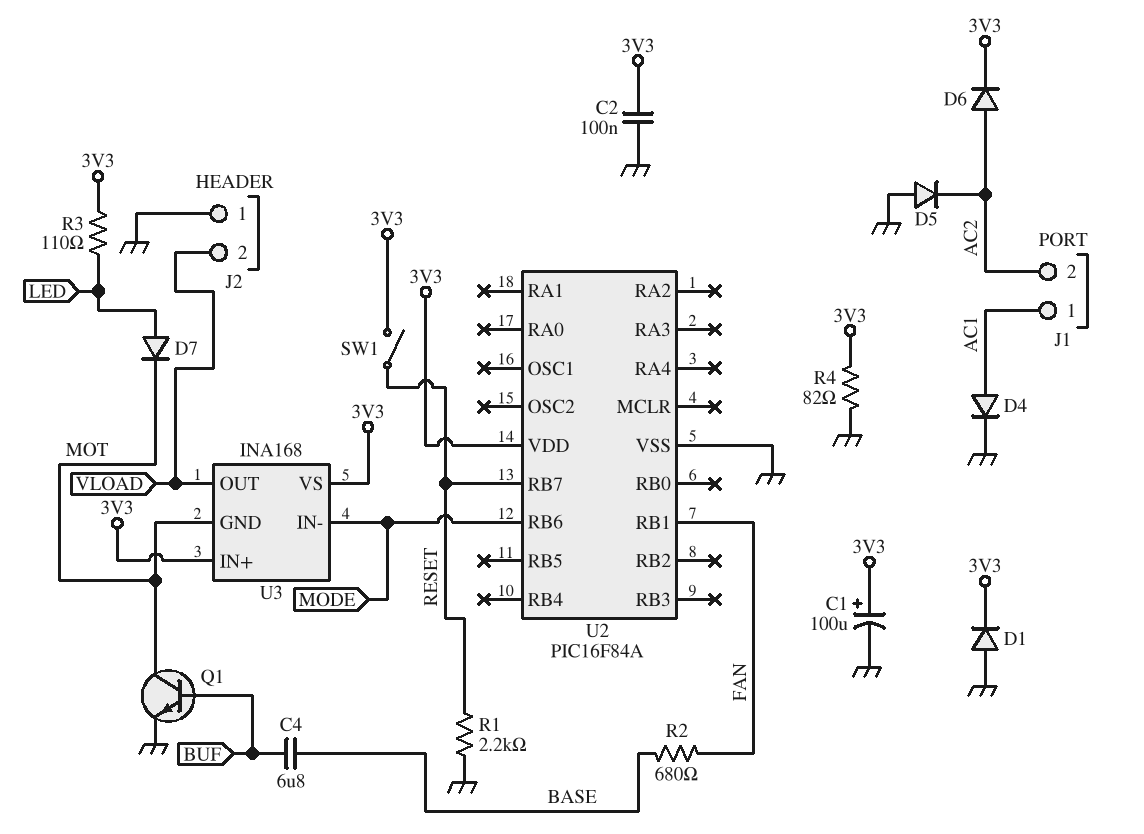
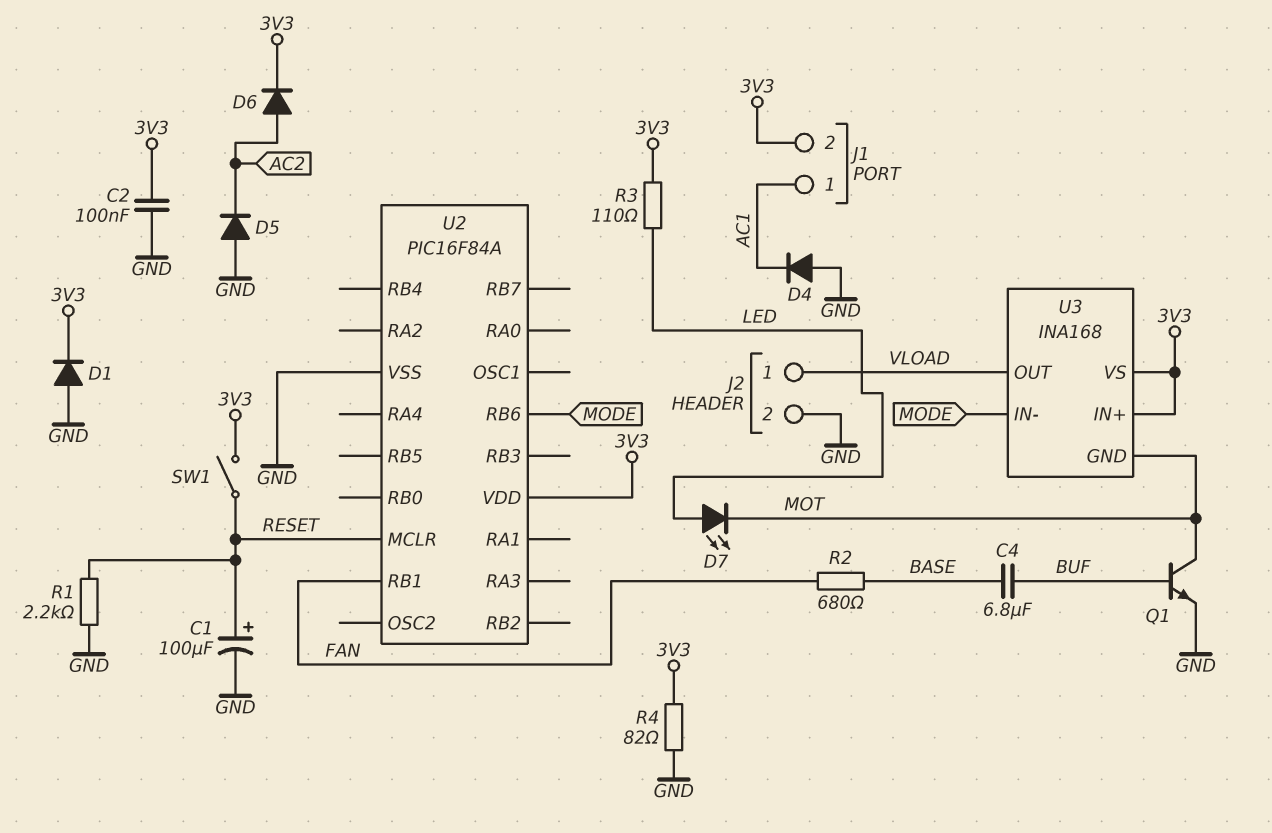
C1: 100uF (plus 3V3, minus GND) -> 100uF (plus RESET, minus GND)
D4: diode (A AC1, K GND) -> diode (A GND, K AC1)
D7: diode (A LED, K MOT) -> LED (A LED, K MOT)
J1 pin 2: AC2 -> 3V3
J2 pin 1: GND -> VLOAD
J2 pin 2: VLOAD -> GND
U2 pin MCLR: none -> RESET
U2 pin RB7: RESET -> none

